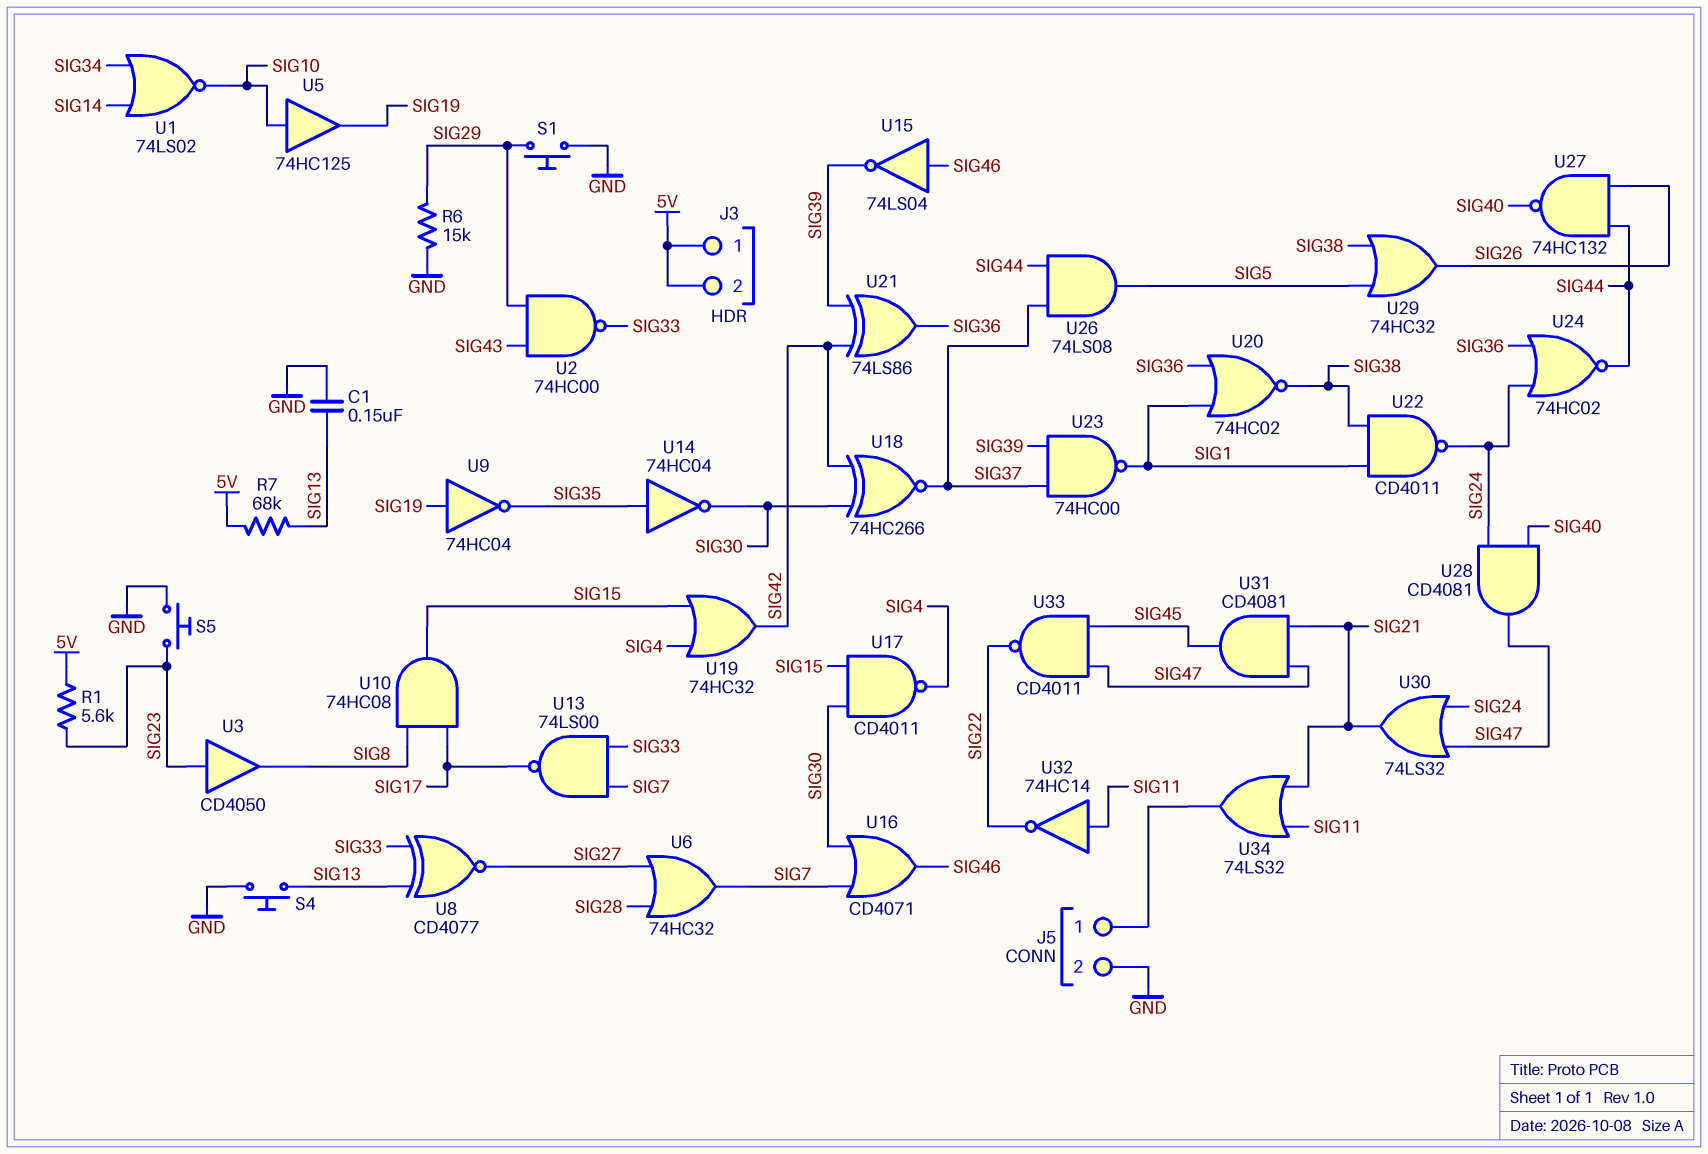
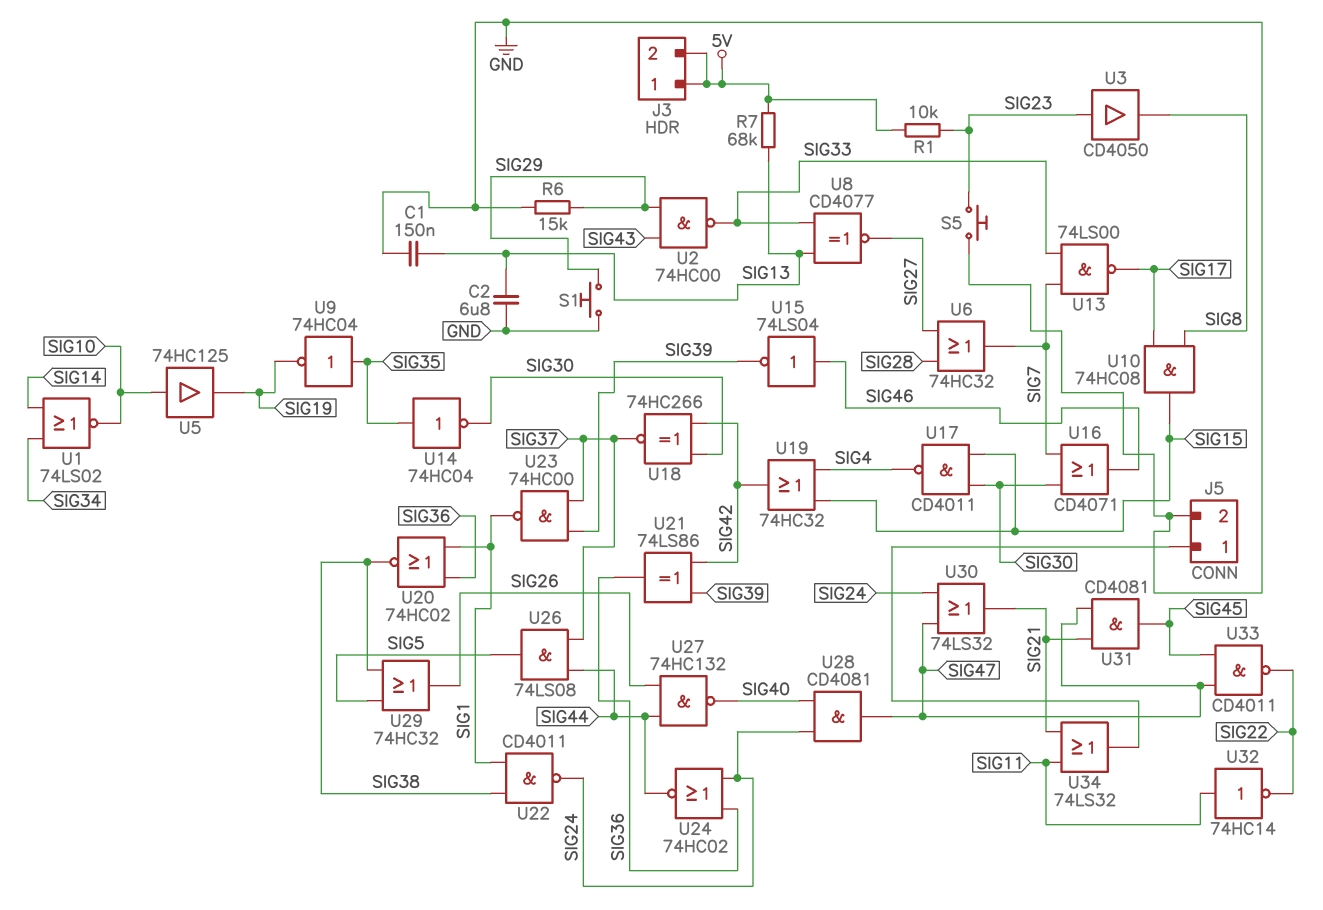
C2: none -> 6.8uF (GND, SIG13)
R1: 5.6k (5V, SIG23) -> 10k (5V, SIG23)
S4: button (GND, SIG13) -> none
U9: NOT 74HC04 (in SIG19, out SIG35) -> NOT 74HC04 (in SIG35, out SIG19)

